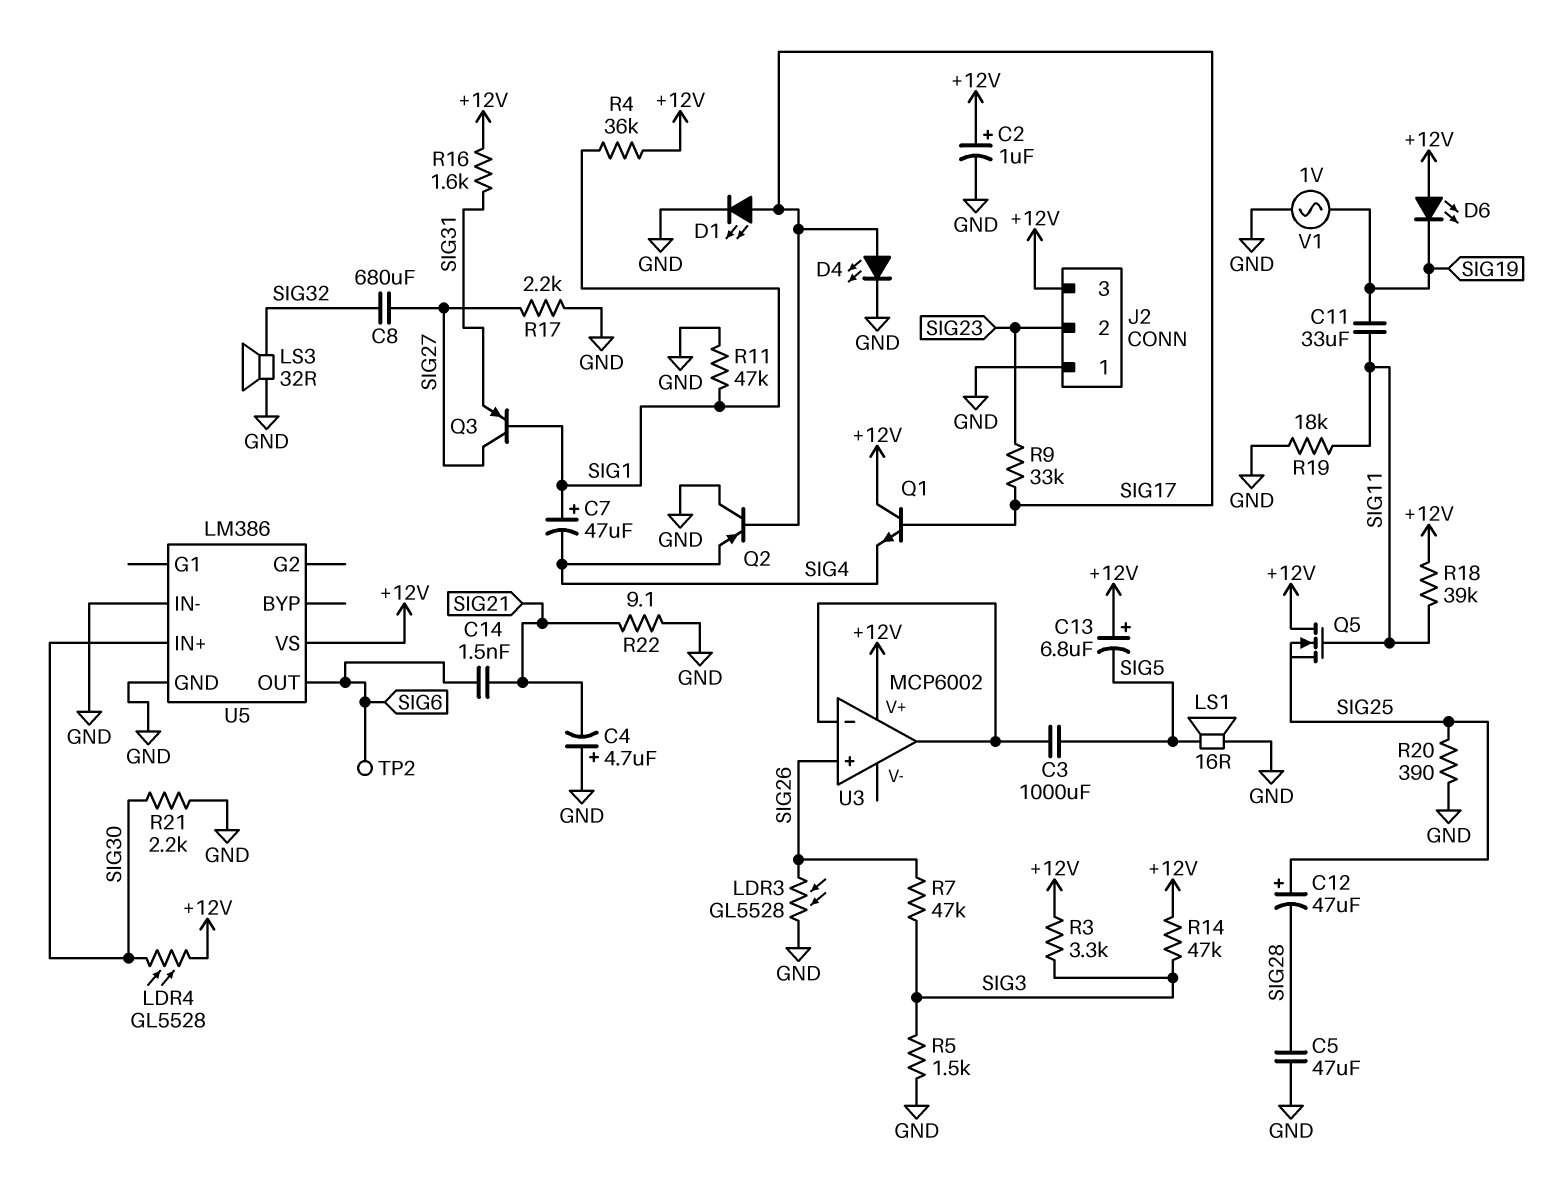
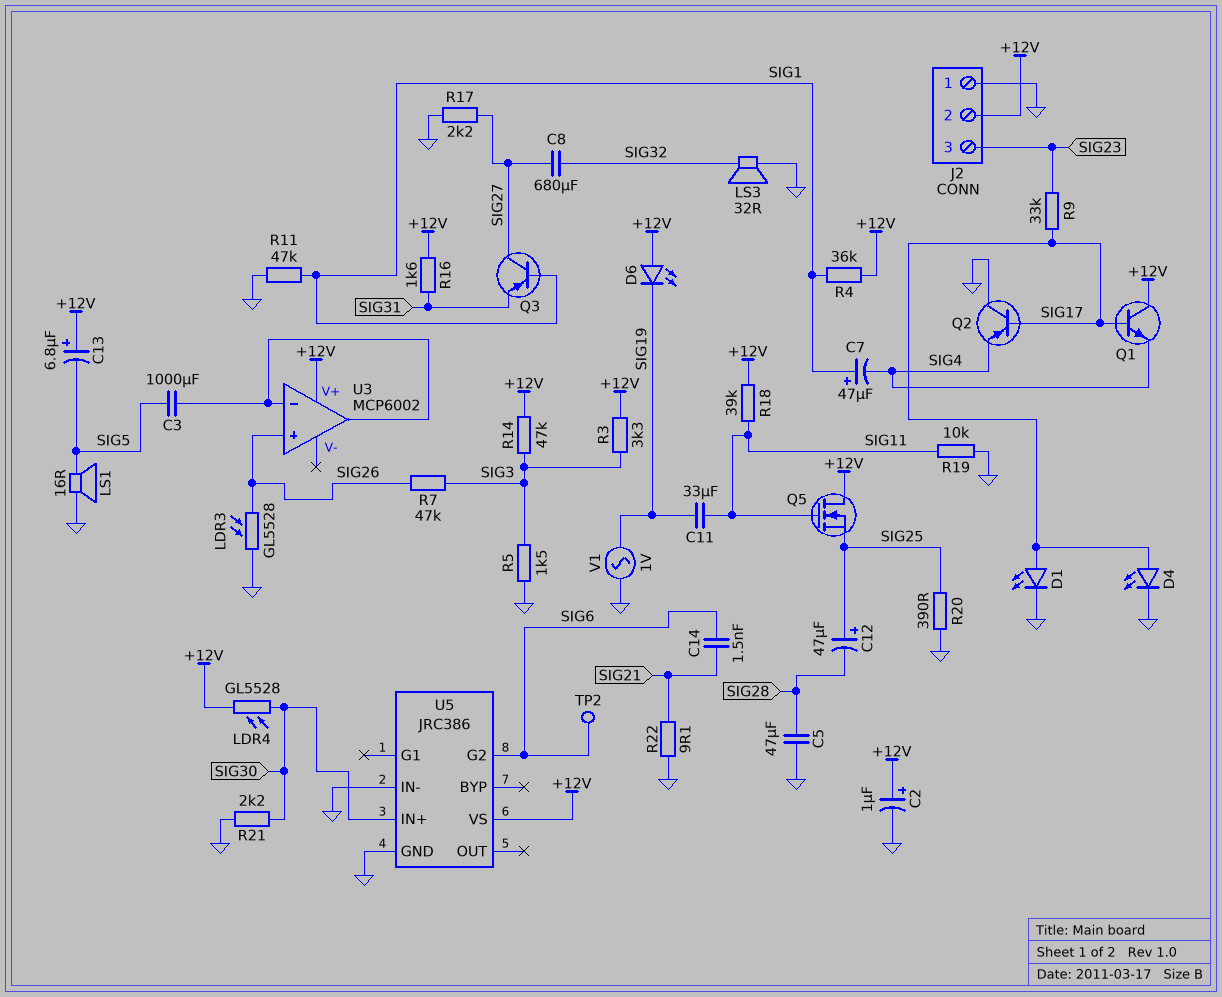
C4: 4.7uF (plus GND, minus SIG21) -> none
J2 pin 2: SIG23 -> +12V
J2 pin 3: +12V -> SIG23
R19: 18k (GND, SIG11) -> 10k (GND, SIG11)
U5: LM386 -> JRC386
U5 pin G2: none -> SIG6
U5 pin OUT: SIG6 -> none

